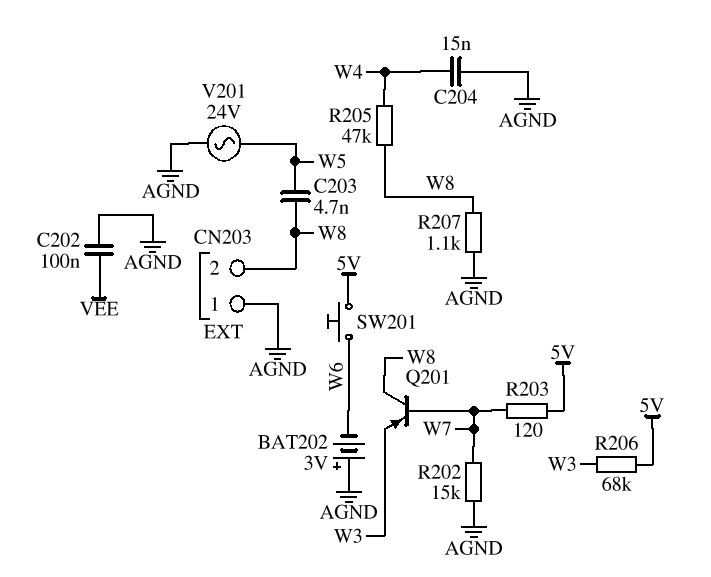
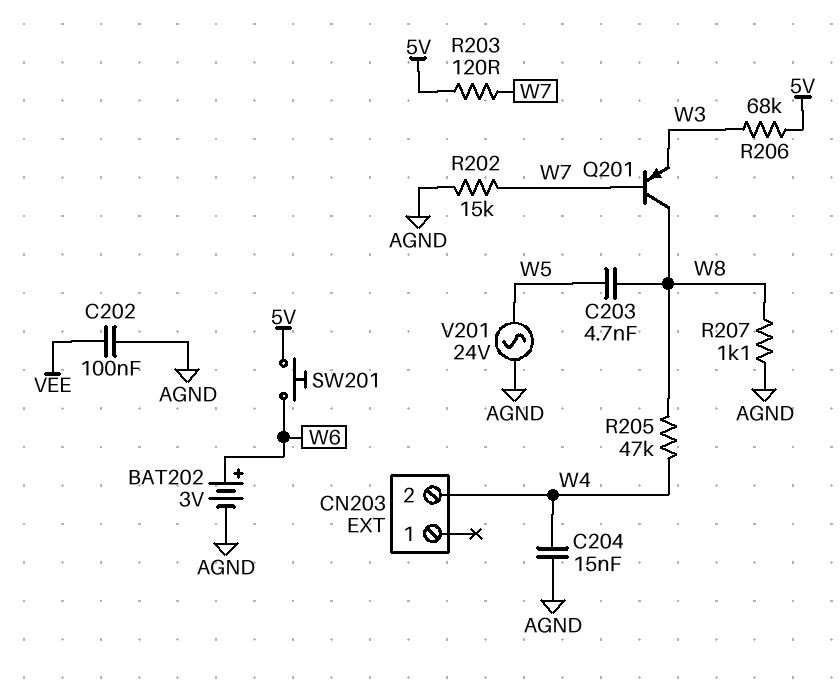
BAT202: 3V (plus AGND, minus W6) -> 3V (plus W6, minus AGND)
CN203 pin 1: AGND -> none
CN203 pin 2: W8 -> W4

